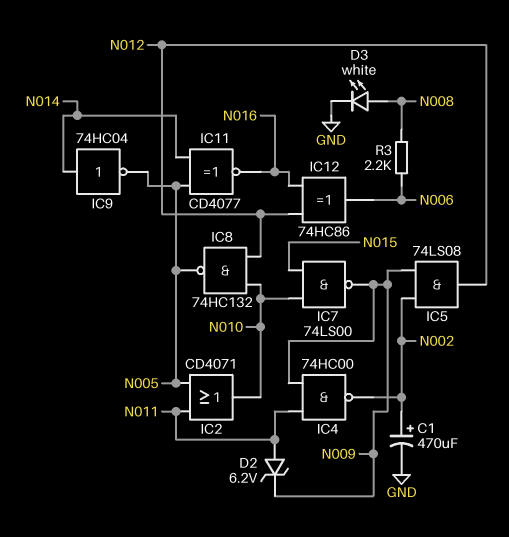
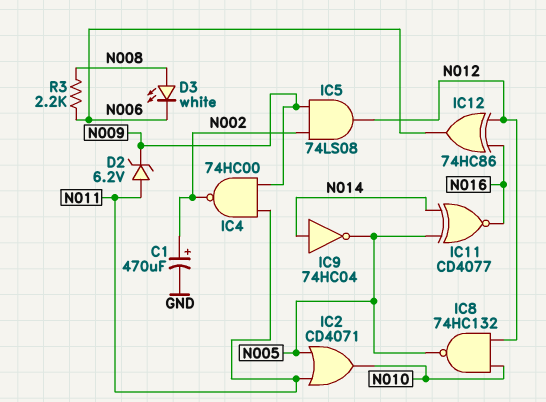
D3: LED white (A N008, K GND) -> LED white (A N008, K N006)
IC7: NAND 74LS00 (in N010, in N015, out N009) -> none

